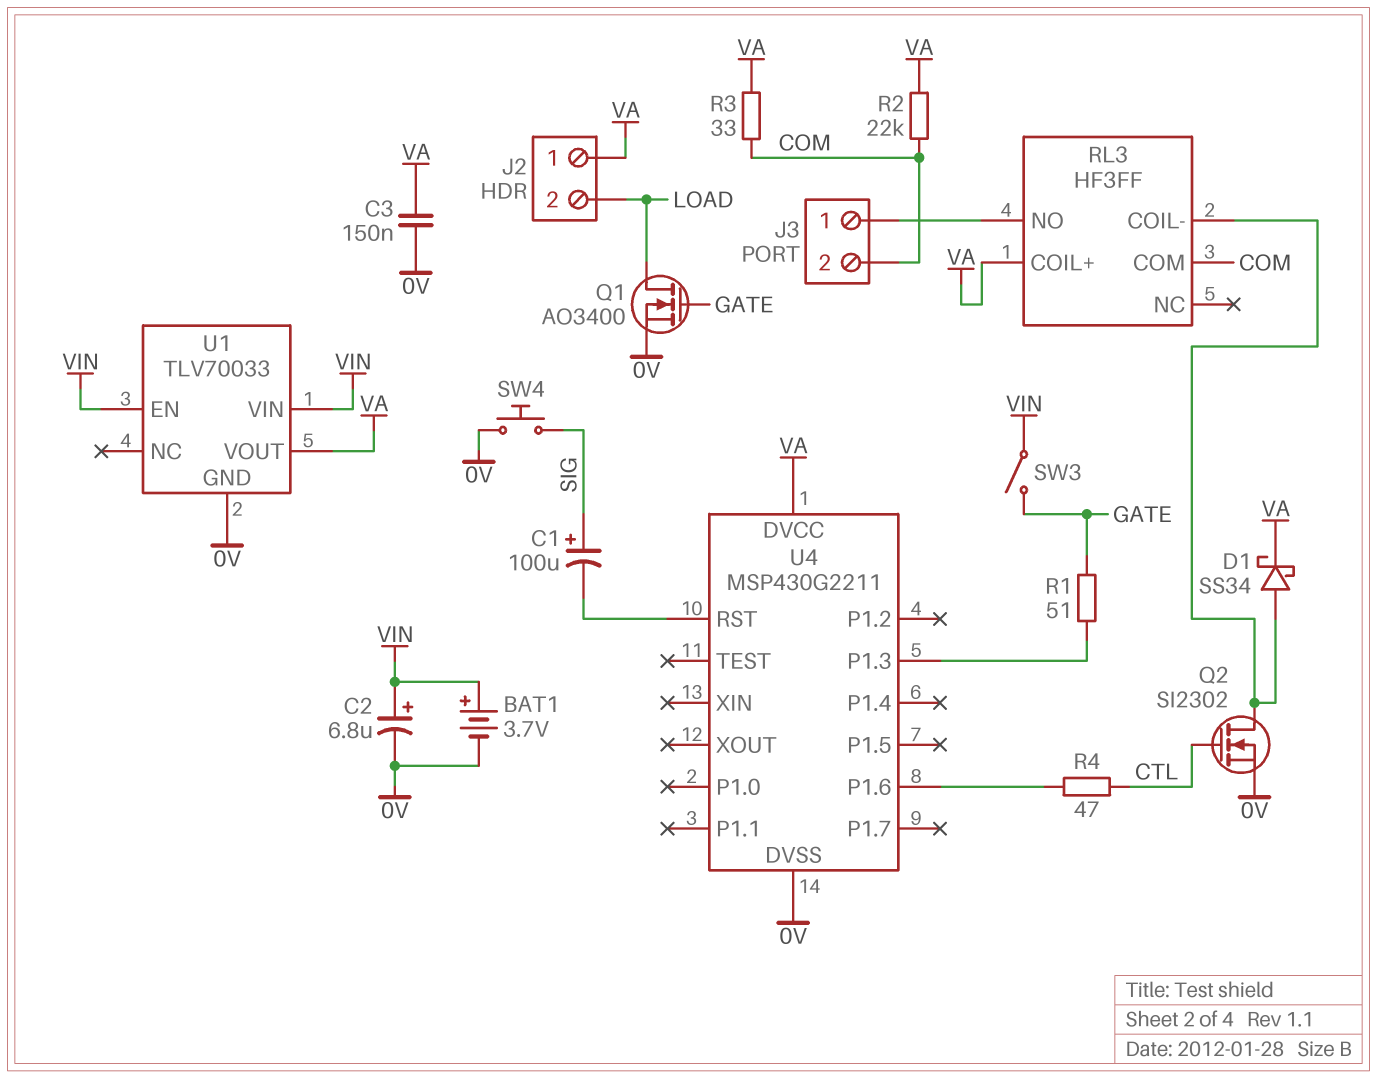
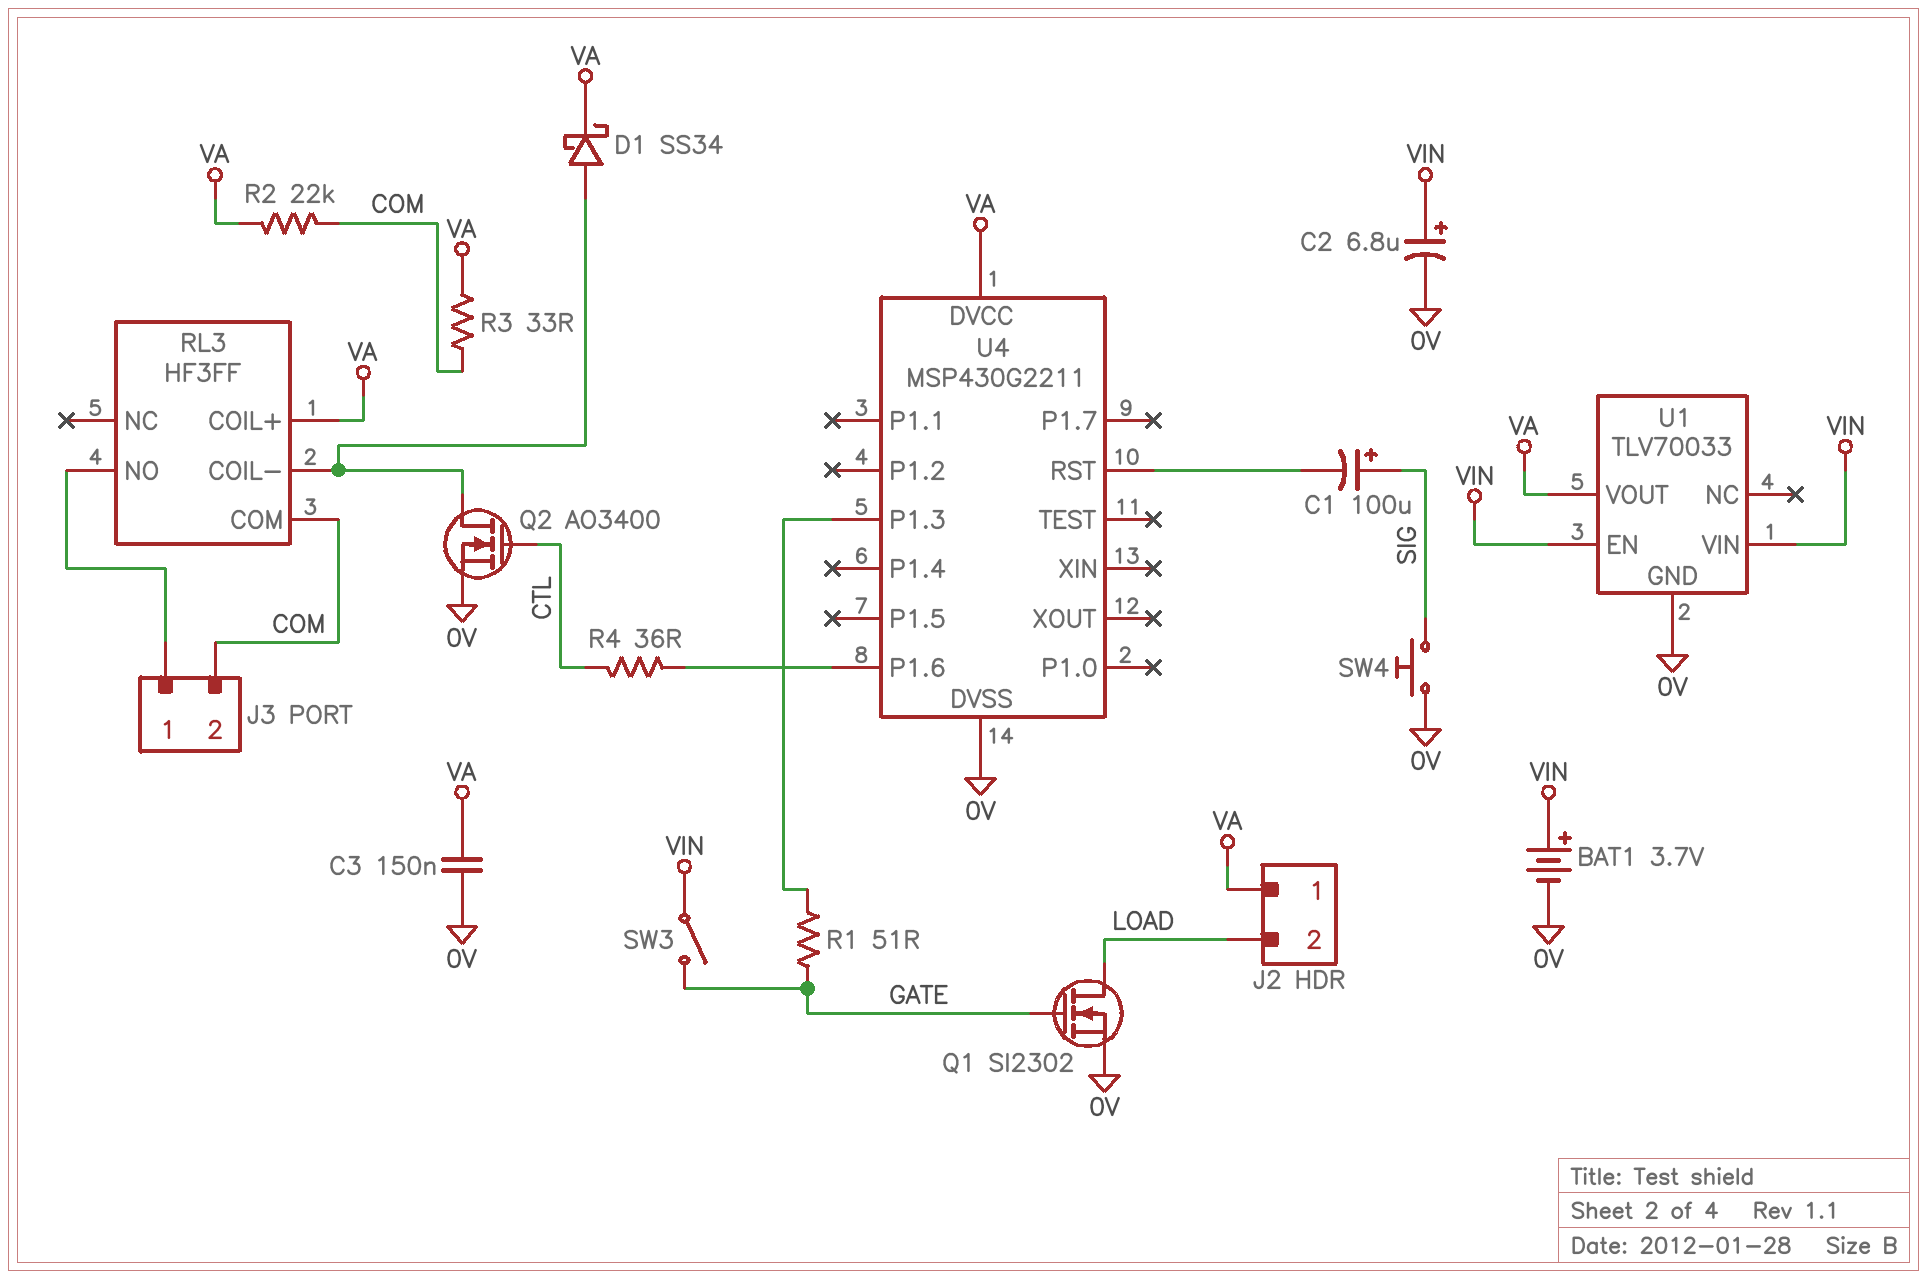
Q1: NMOS AO3400 (G GATE, D LOAD, S 0V) -> NMOS SI2302 (G GATE, D LOAD, S 0V)
Q2: NMOS SI2302 (G CTL, D RL3/COIL-, S 0V) -> NMOS AO3400 (G CTL, D RL3/COIL-, S 0V)
R4: 47 (CTL, U4/P1.6) -> 36 (CTL, U4/P1.6)

